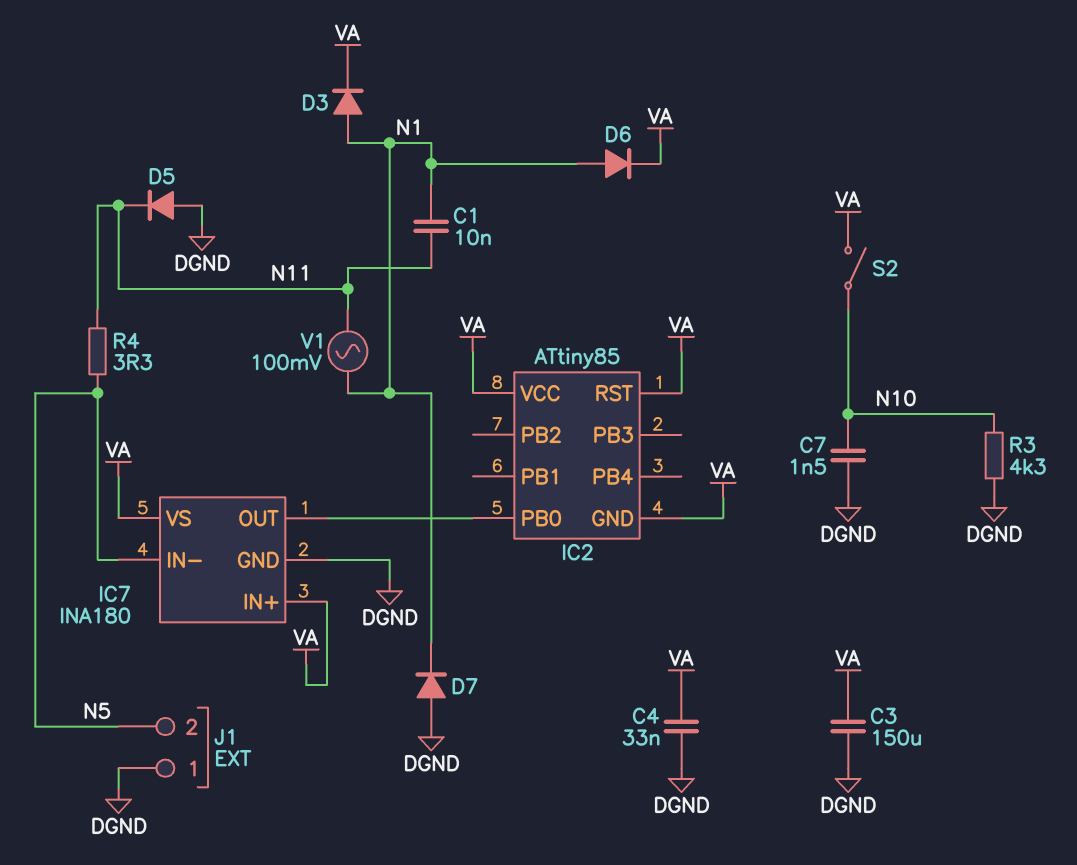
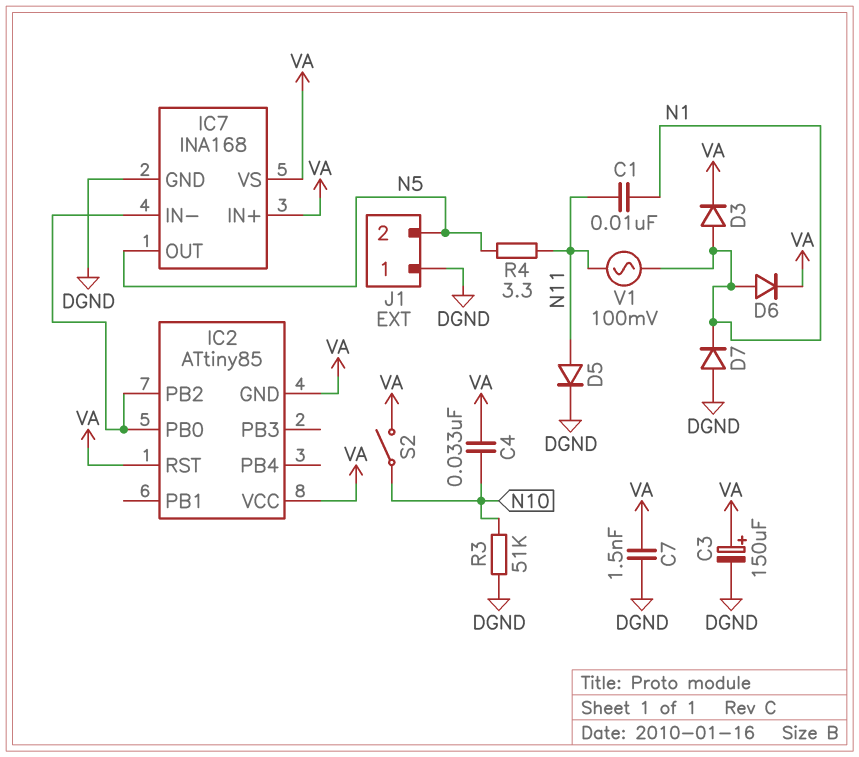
C3: 150uF (DGND, VA) -> 150uF (plus VA, minus DGND)
C4: 33nF (DGND, VA) -> 33nF (N10, VA)
C7: 1.5nF (DGND, N10) -> 1.5nF (DGND, VA)
D5: diode (A DGND, K N11) -> diode (A N11, K DGND)
IC2 pin PB2: none -> IC2/PB0
IC7: INA180 -> INA168
IC7 pin IN-: N5 -> IC2/PB0
IC7 pin OUT: IC2/PB0 -> N5
R3: 4.3k (DGND, N10) -> 51k (DGND, N10)

